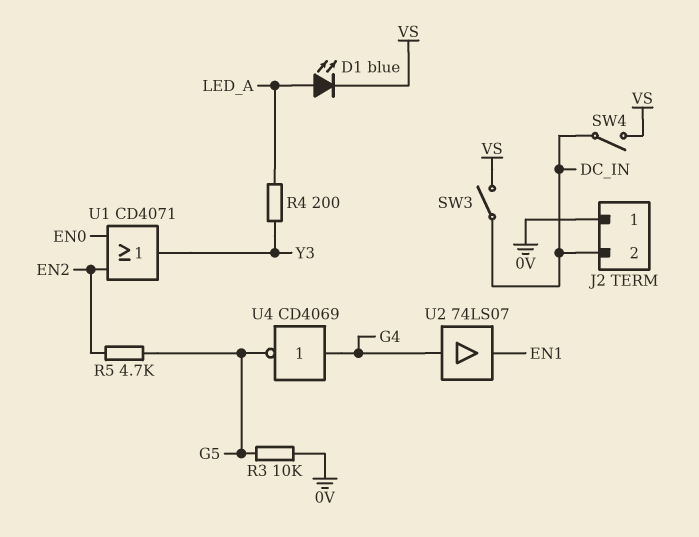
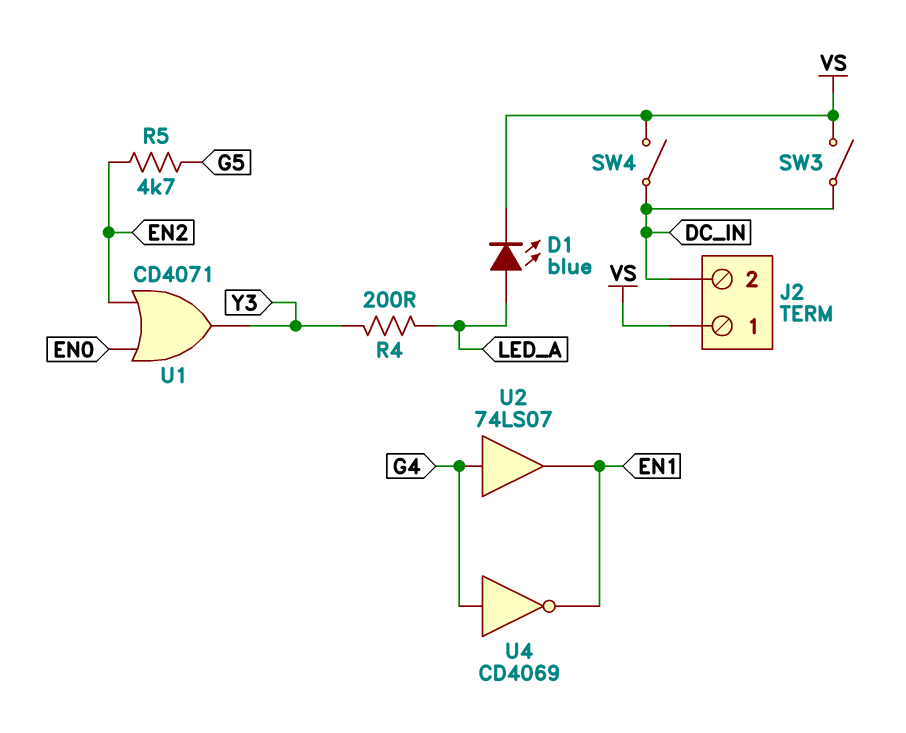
J2 pin 1: 0V -> VS
R3: 10k (0V, G5) -> none
U4: NOT CD4069 (in G4, out G5) -> NOT CD4069 (in G4, out EN1)

